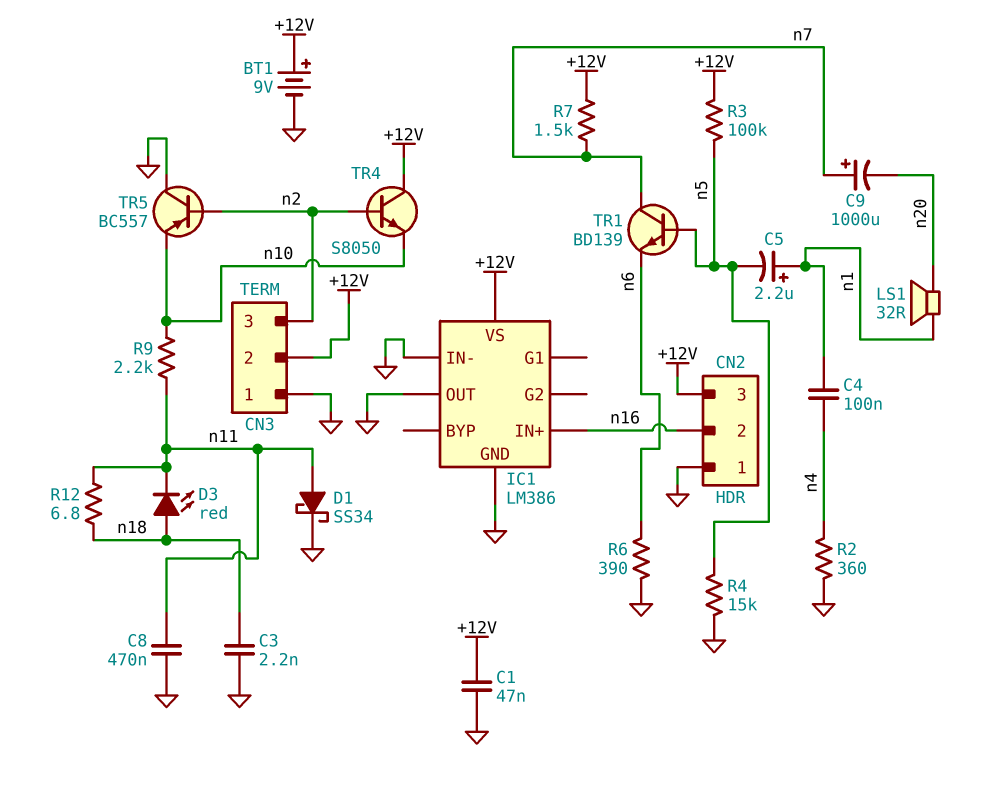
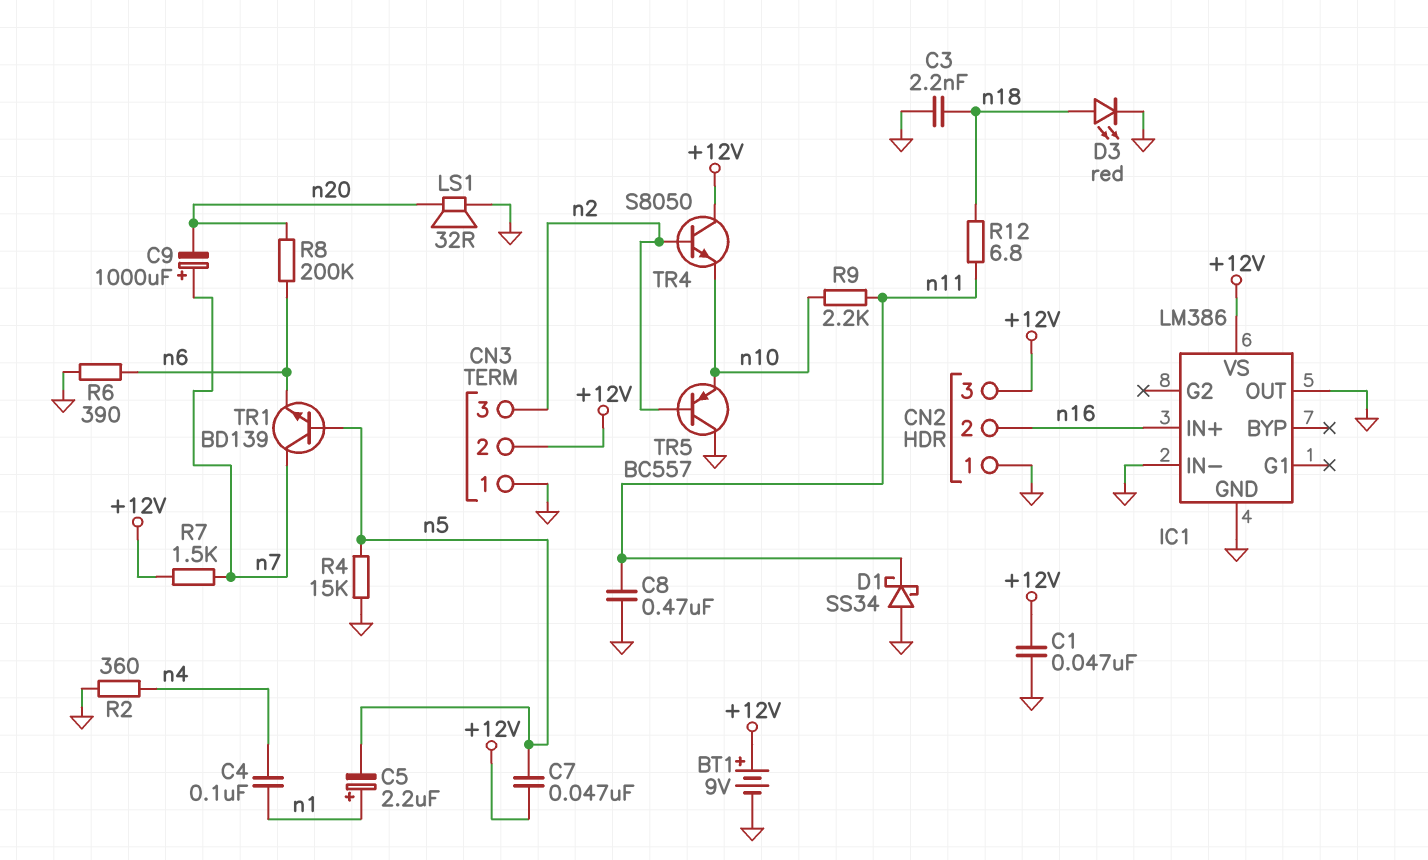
C7: none -> 47nF (+12V, n5)
D1: schottky SS34 (A n11, K GND) -> schottky SS34 (A GND, K n11)
D3: LED red (A n18, K n11) -> LED red (A n18, K GND)
LS1: speaker 32R (n1, n20) -> speaker 32R (GND, n20)
R3: 100k (+12V, n5) -> none
R8: none -> 200k (n6, n20)

